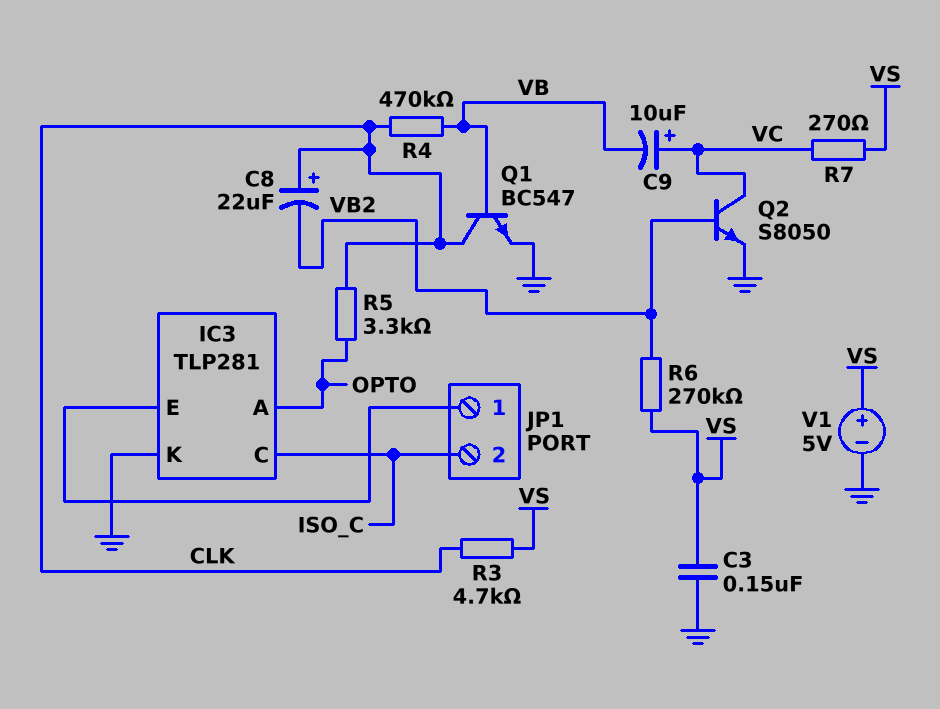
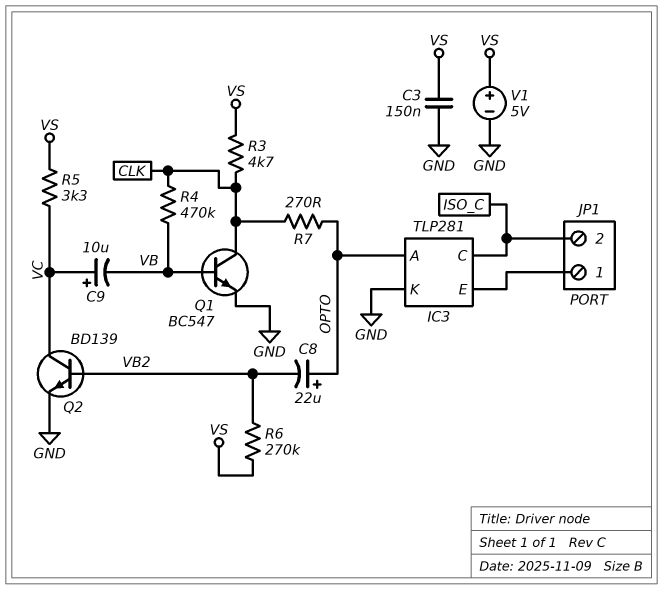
C8: 22uF (plus CLK, minus VB2) -> 22uF (plus OPTO, minus VB2)
Q2: NPN S8050 (B VB2, C VC, E GND) -> NPN BD139 (B VB2, C VC, E GND)
R5: 3.3k (CLK, OPTO) -> 3.3k (VC, VS)
R7: 270 (VC, VS) -> 270 (CLK, OPTO)

